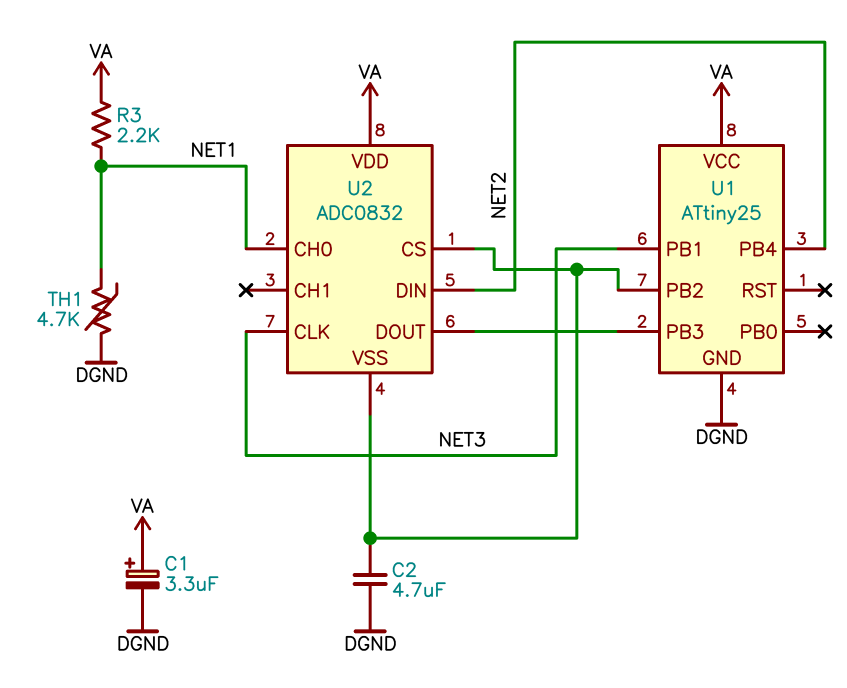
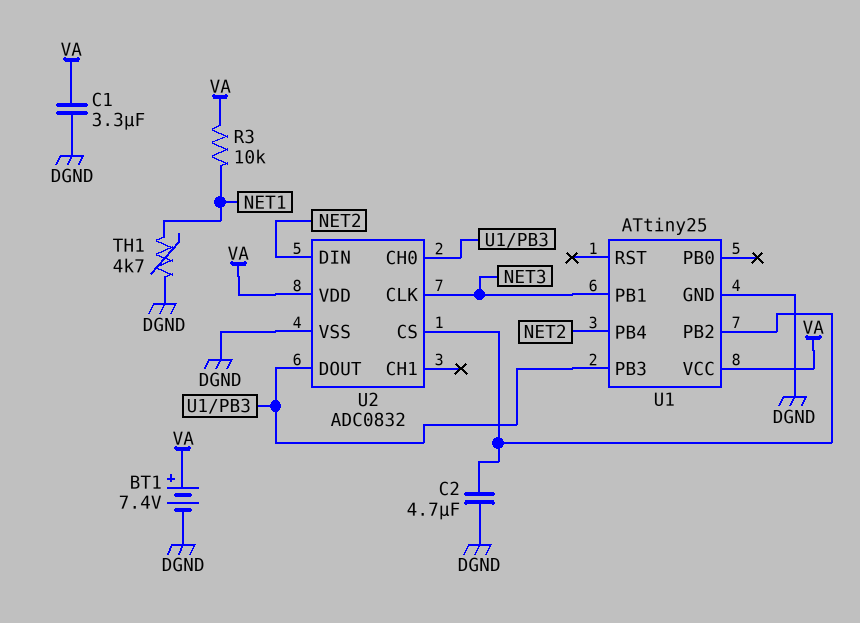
BT1: none -> 7.4V (plus VA, minus DGND)
C1: 3.3uF (plus VA, minus DGND) -> 3.3uF (DGND, VA)
R3: 2.2k (NET1, VA) -> 10k (NET1, VA)
U2 pin CH0: NET1 -> U1/PB3
U2 pin VSS: U1/PB2 -> DGND

